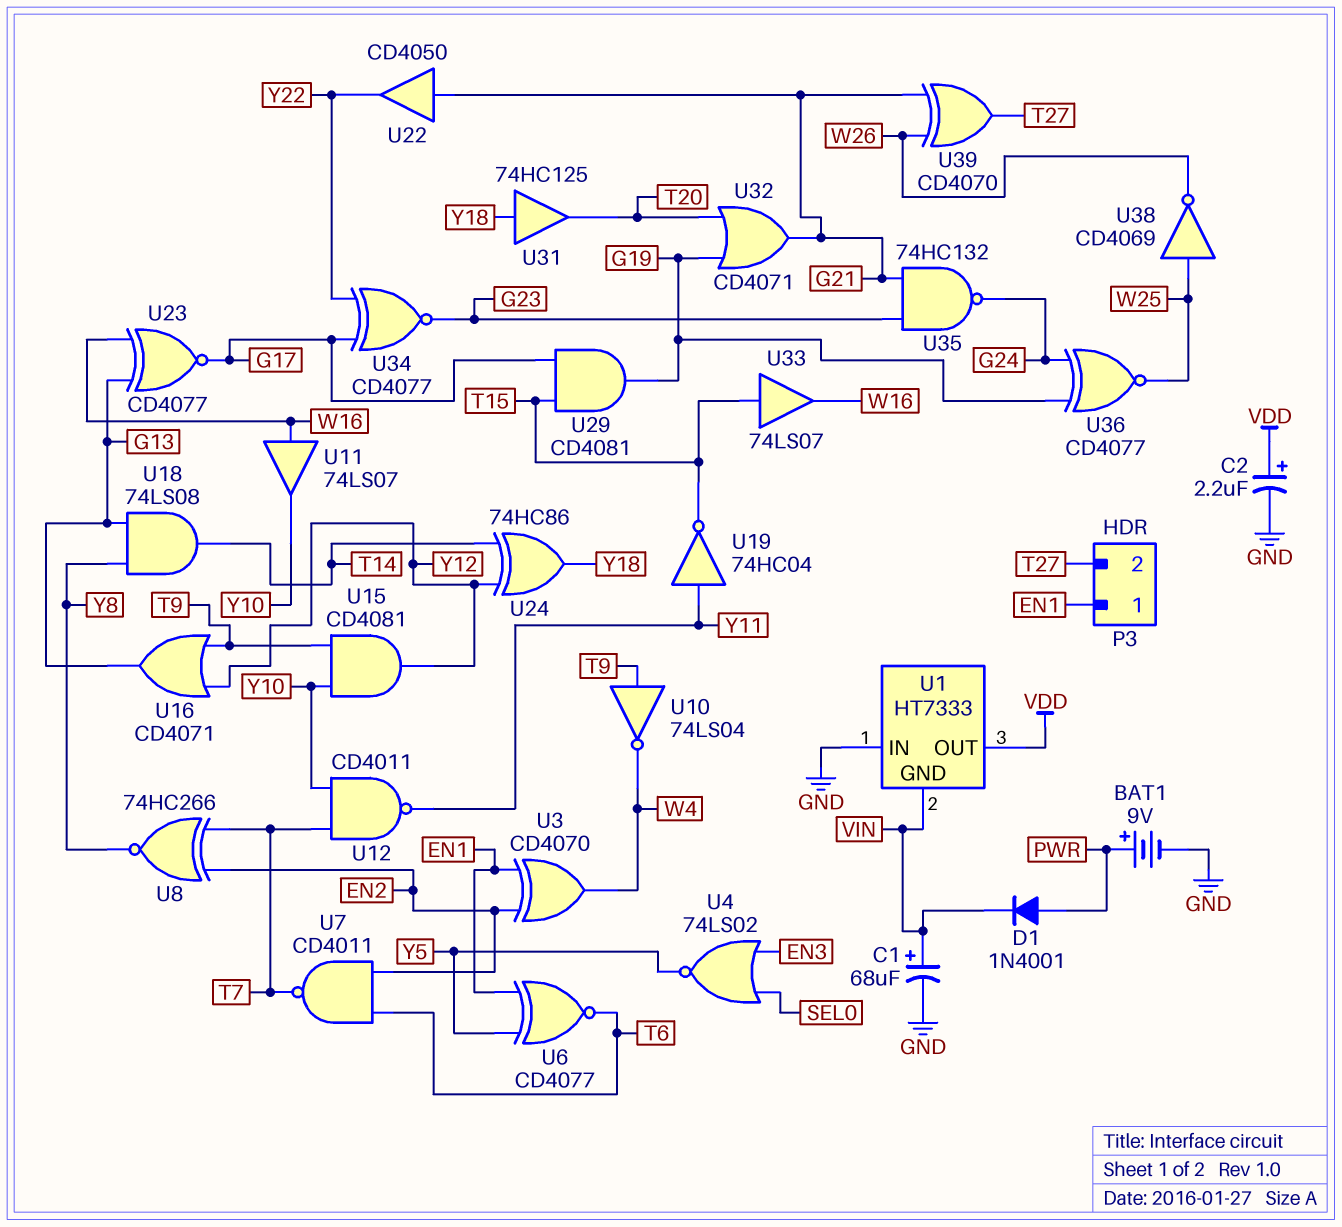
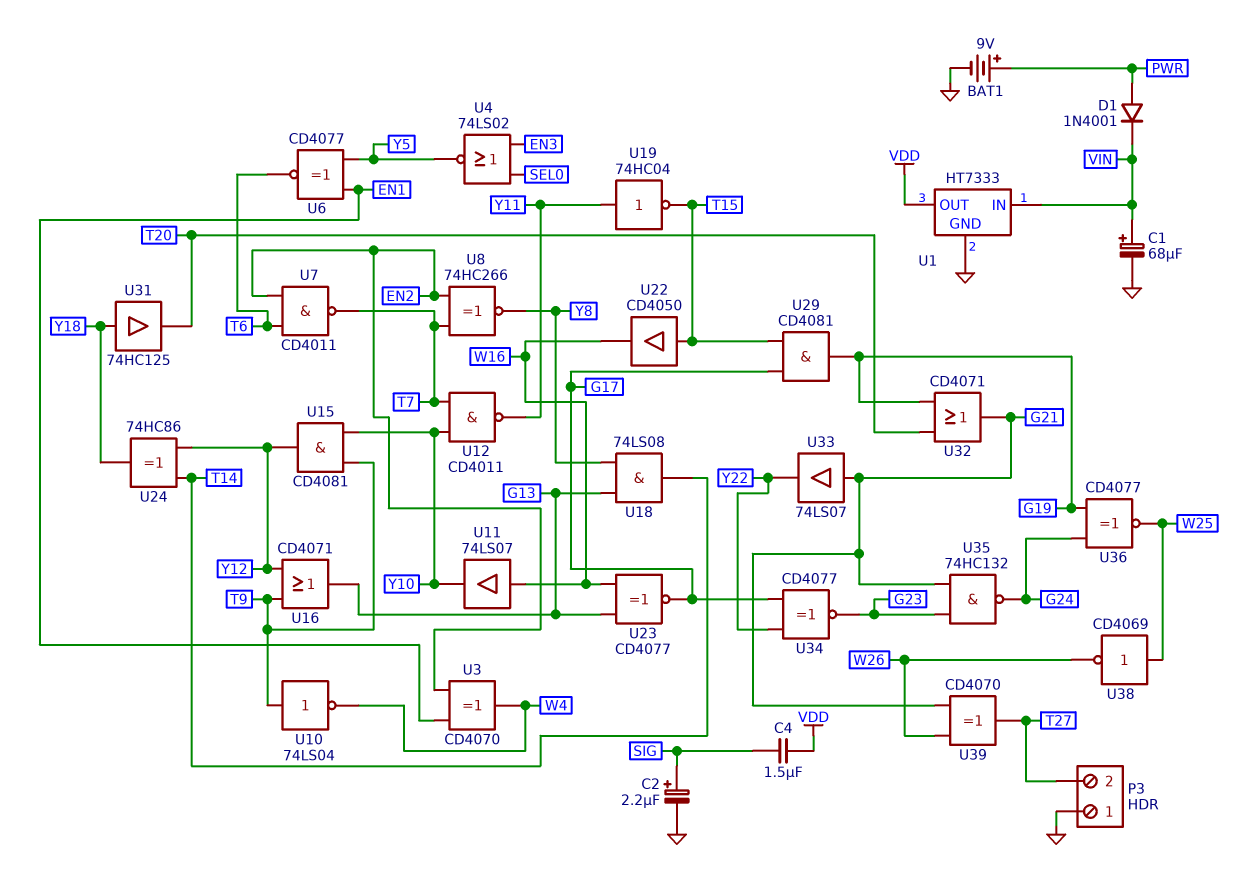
C2: 2.2uF (plus VDD, minus GND) -> 2.2uF (plus SIG, minus GND)
C4: none -> 1.5uF (SIG, VDD)
P3 pin 1: EN1 -> GND
U1 pin GND: VIN -> GND
U1 pin IN: GND -> VIN
U22: buffer CD4050 (in G21, out Y22) -> buffer CD4050 (in T15, out W16)
U33: buffer 74LS07 (in T15, out W16) -> buffer 74LS07 (in G21, out Y22)

